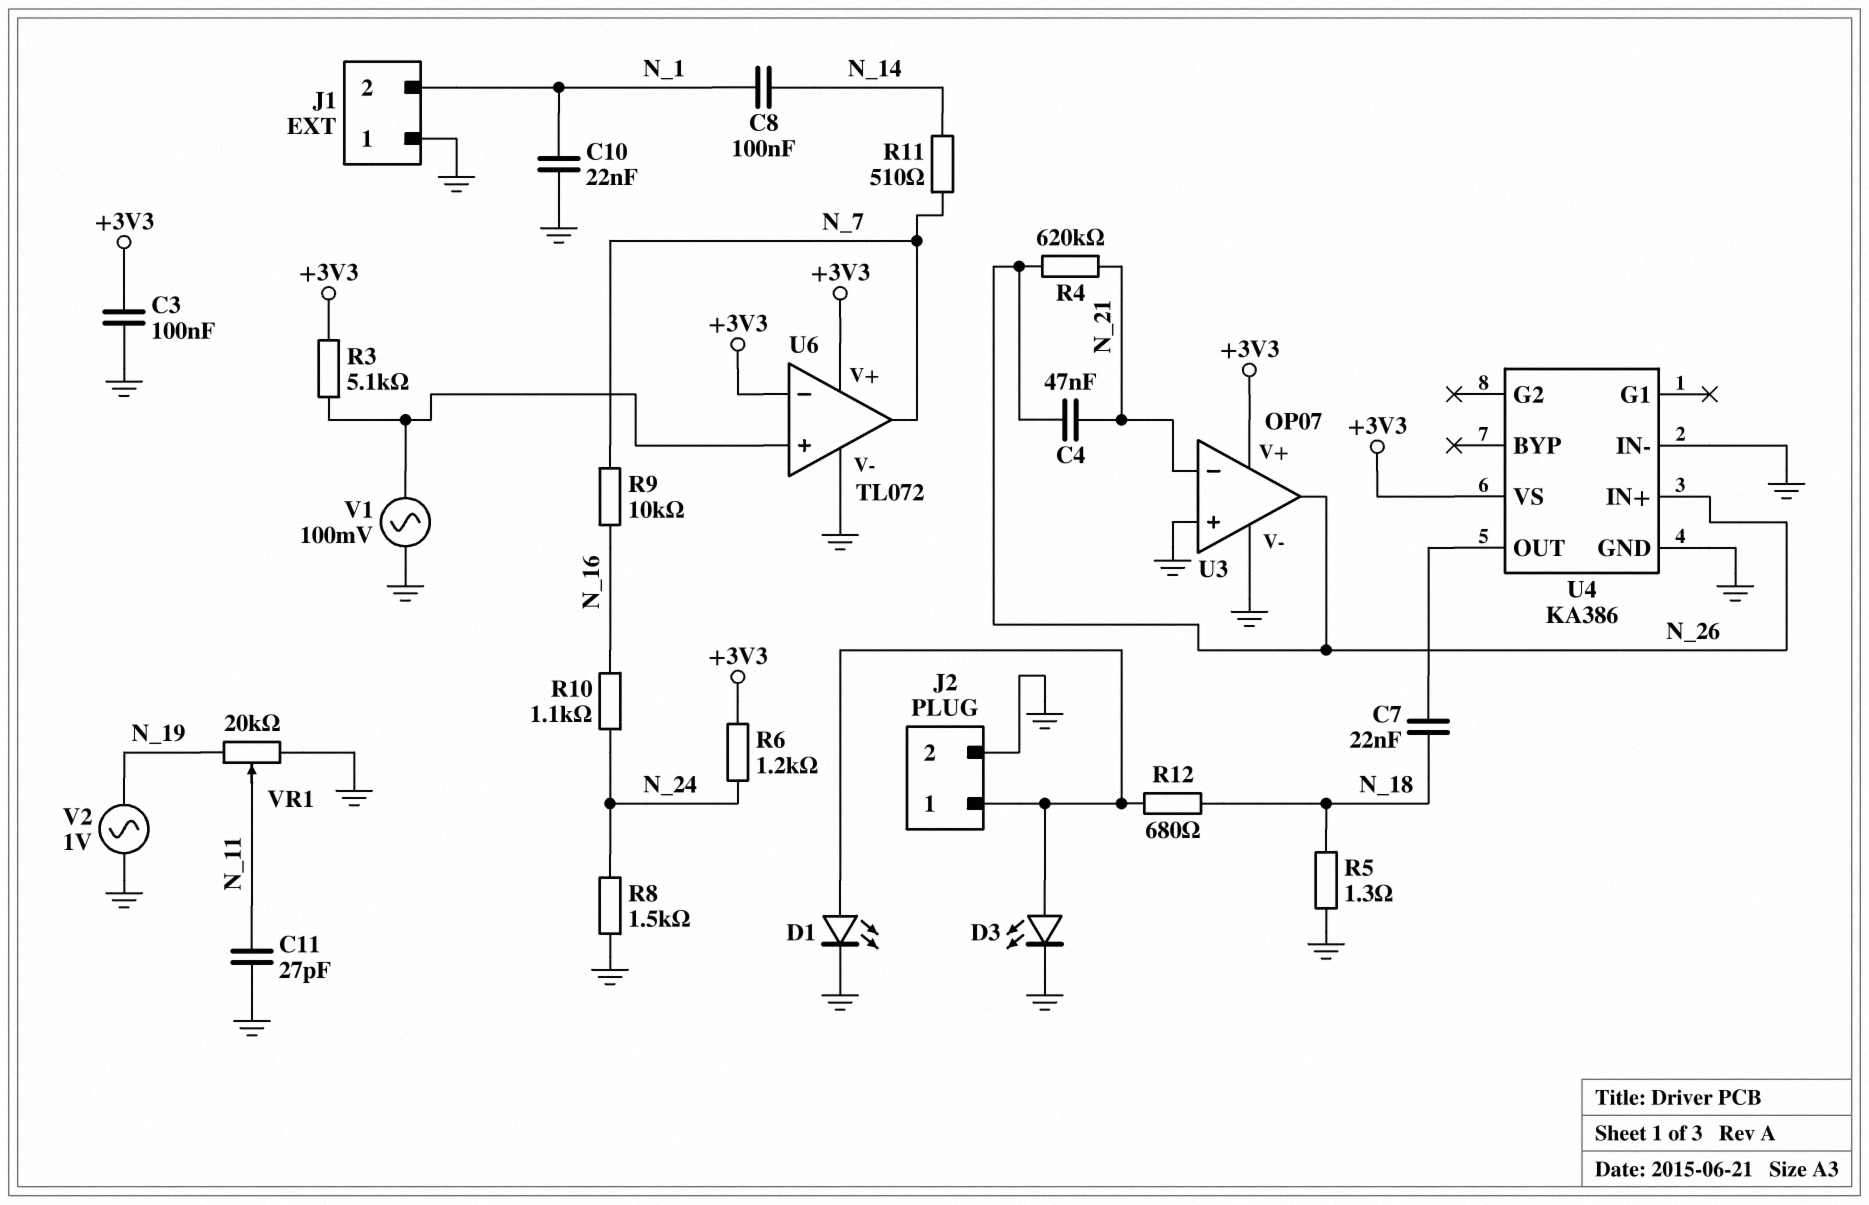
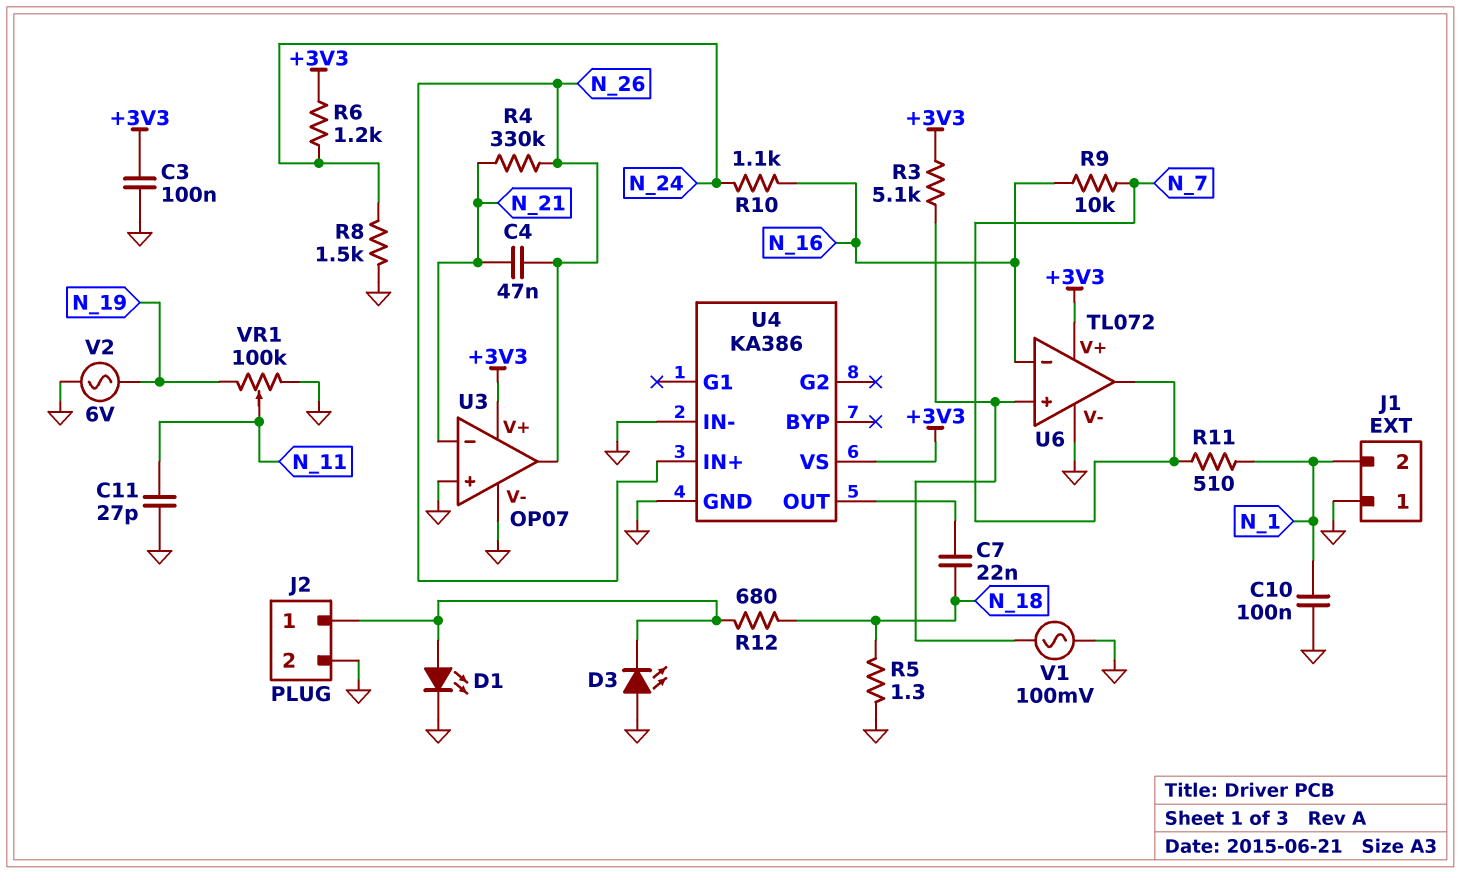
C8: 100nF (N_1, N_14) -> none
C10: 22nF (GND, N_1) -> 100nF (GND, N_1)
D3: LED (A J2/1, K GND) -> LED (A GND, K J2/1)
R4: 620k (N_21, N_26) -> 330k (N_21, N_26)
R11: 510 (N_7, N_14) -> 510 (N_1, N_7)
U6 pin in-: +3V3 -> N_16
V2: AC 1V (GND, N_19) -> AC 6V (GND, N_19)
VR1: 20k (GND, N_19, wiper N_11) -> 100k (GND, N_19, wiper N_11)

